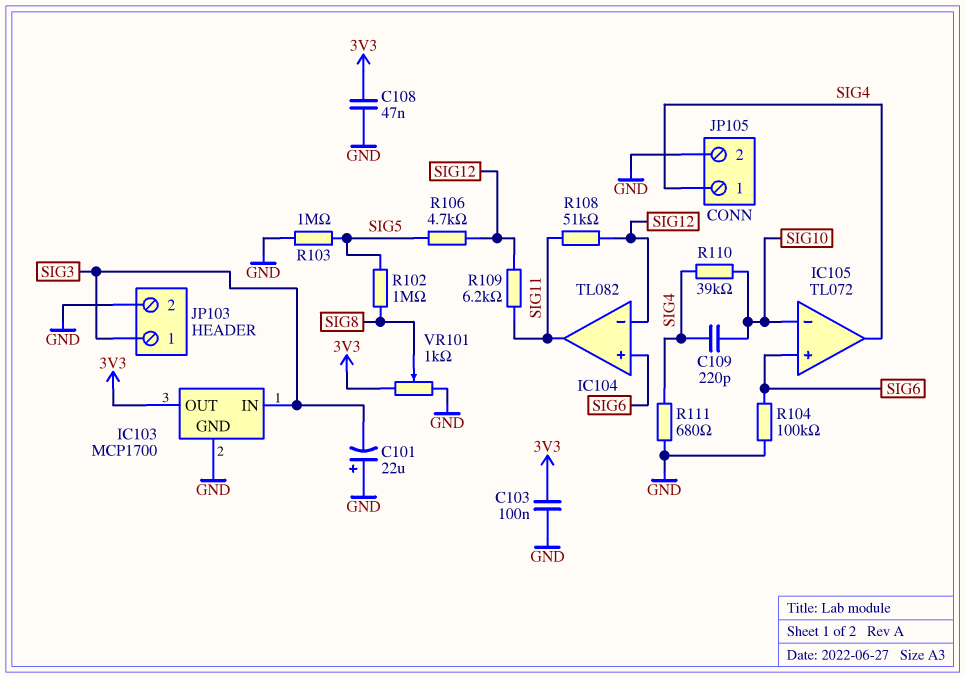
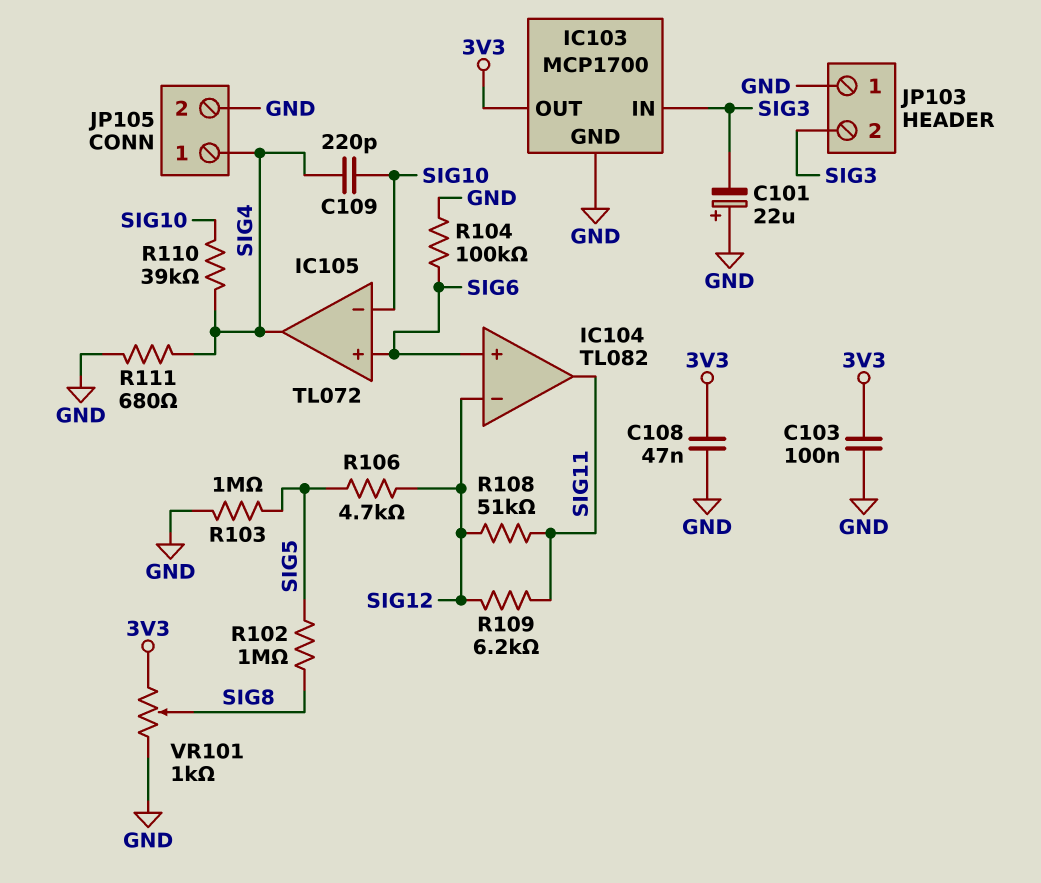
JP103 pin 1: SIG3 -> GND
JP103 pin 2: GND -> SIG3

